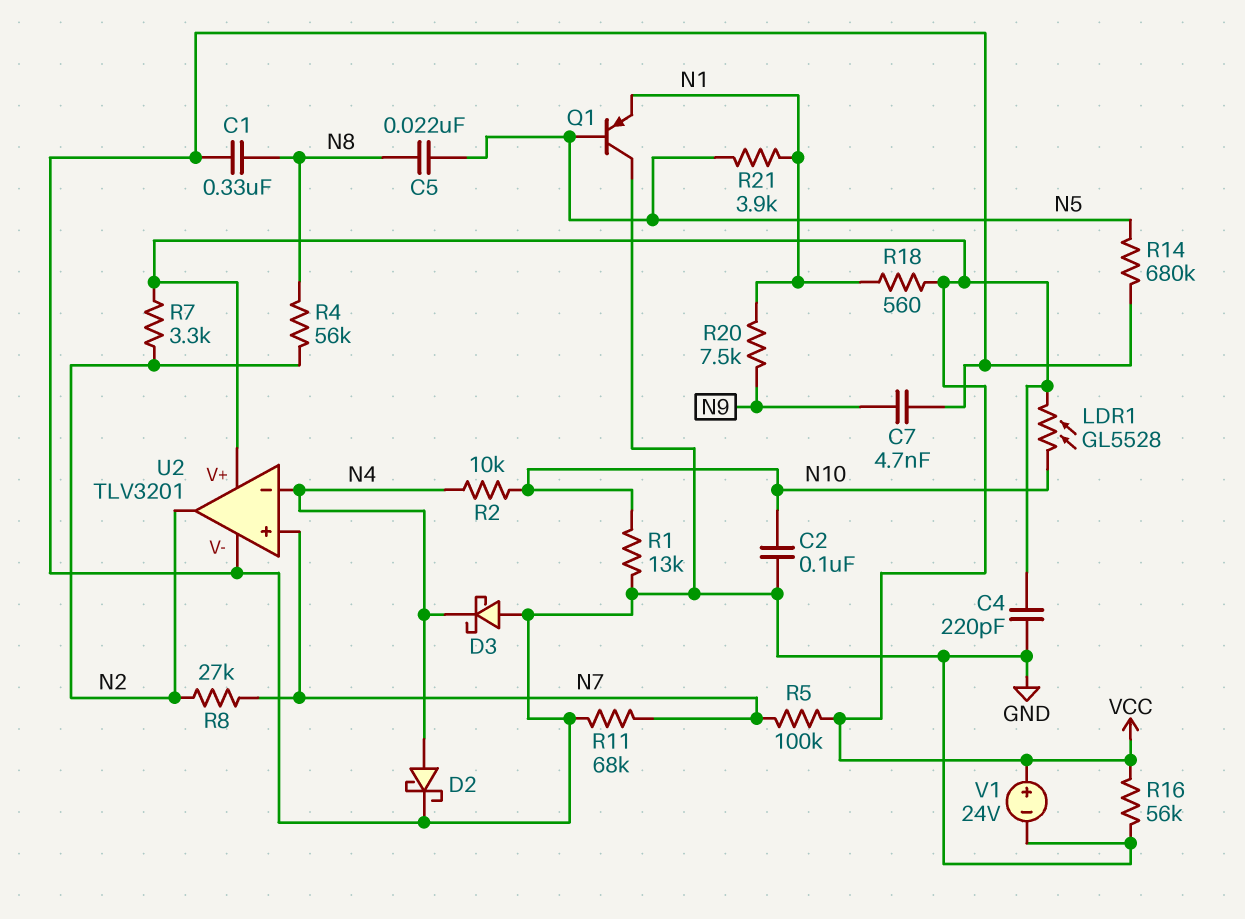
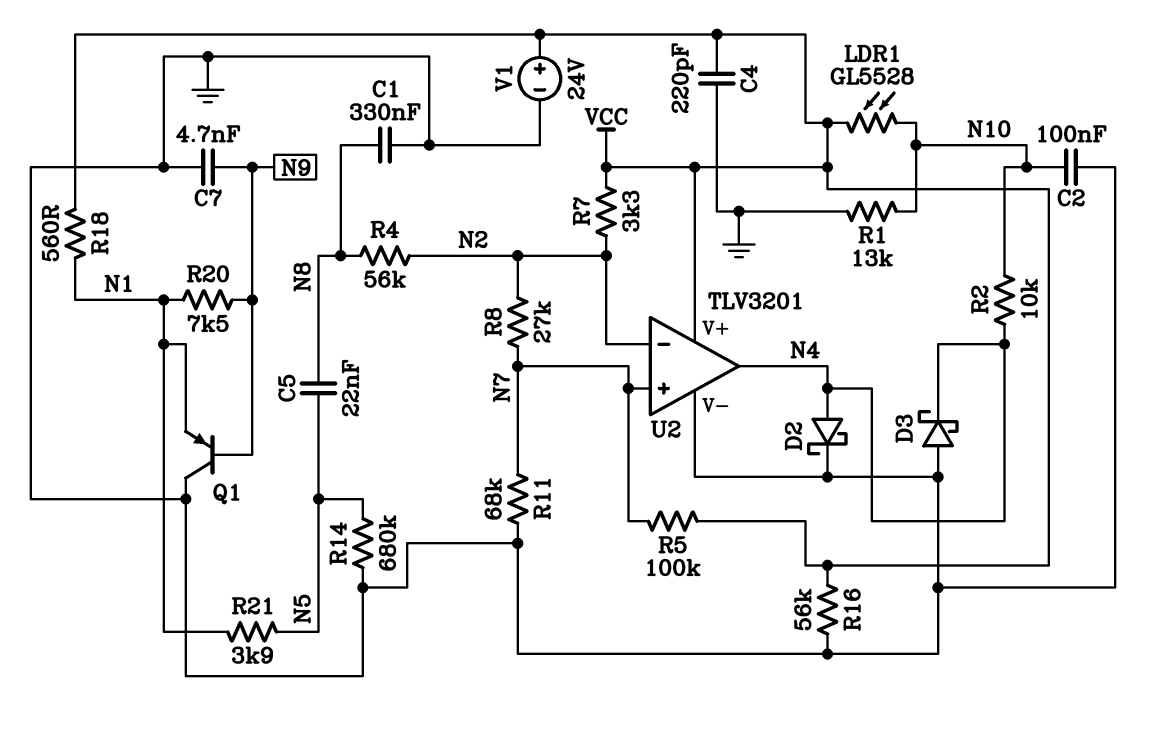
Q1: PNP (B N5, C GND, E N1) -> PNP (B N9, C GND, E N1)
U2 pin in-: N4 -> N2
U2 pin out: N2 -> N4

